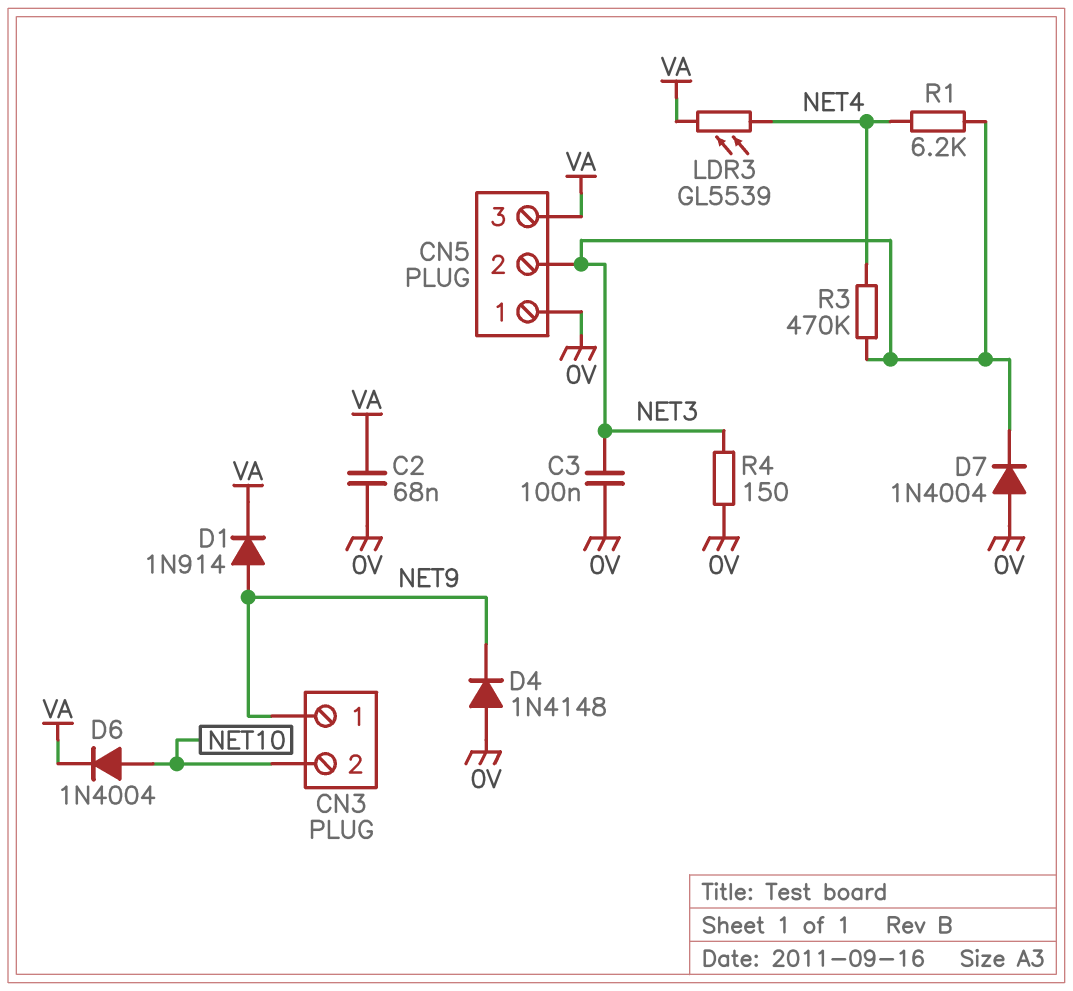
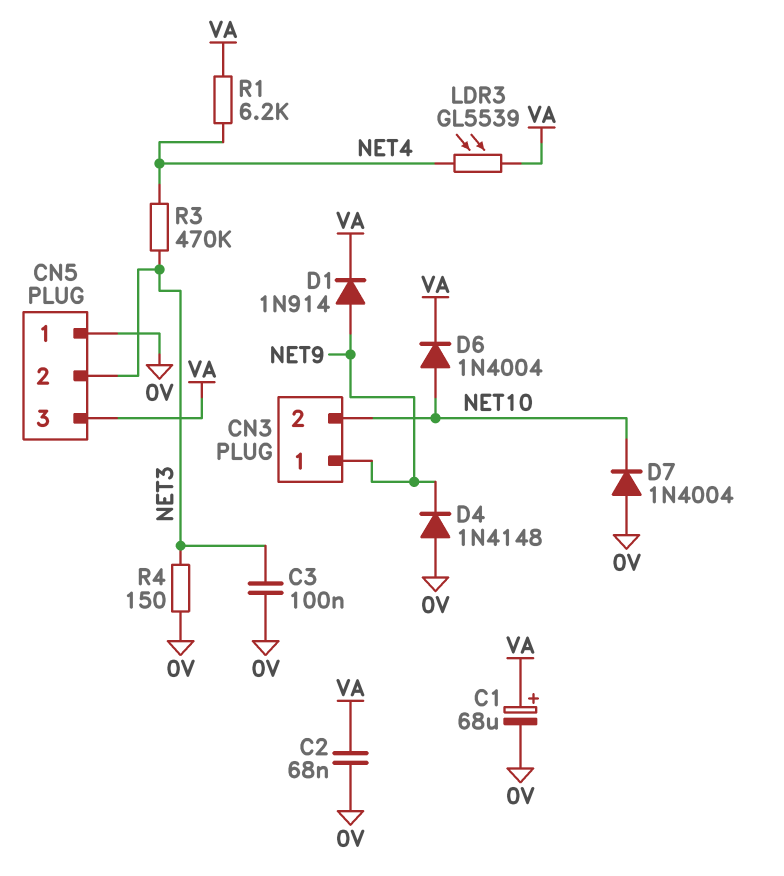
C1: none -> 68uF (plus VA, minus 0V)
D7: diode 1N4004 (A 0V, K NET3) -> diode 1N4004 (A 0V, K NET10)
R1: 6.2k (NET3, NET4) -> 6.2k (NET4, VA)

